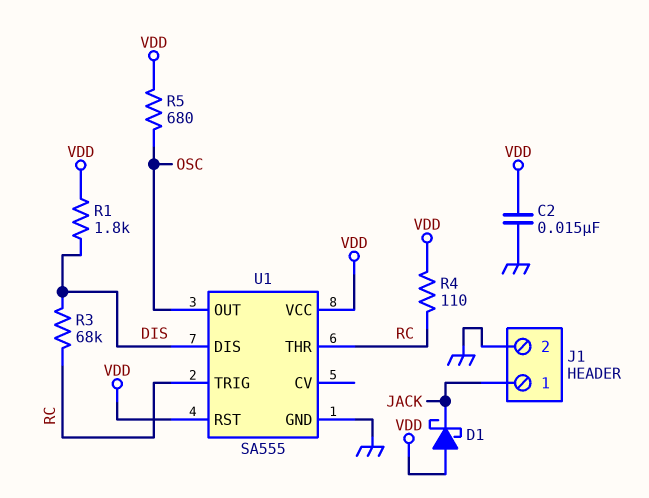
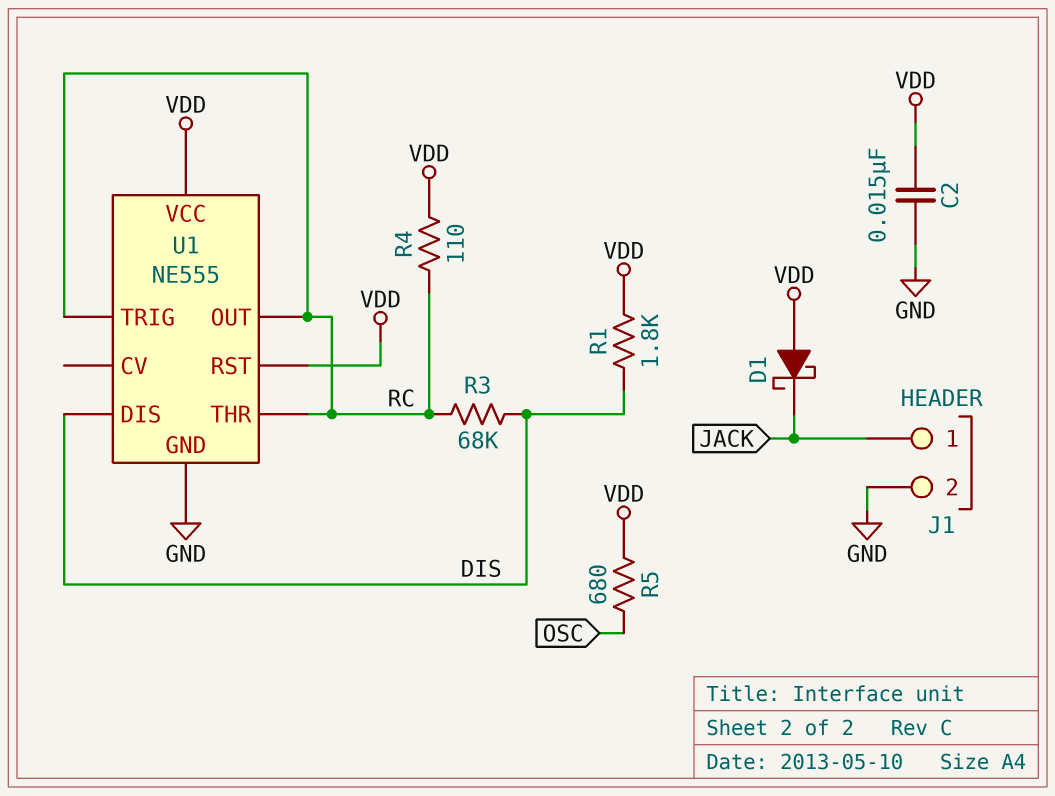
U1: SA555 -> NE555
U1 pin OUT: OSC -> RC

